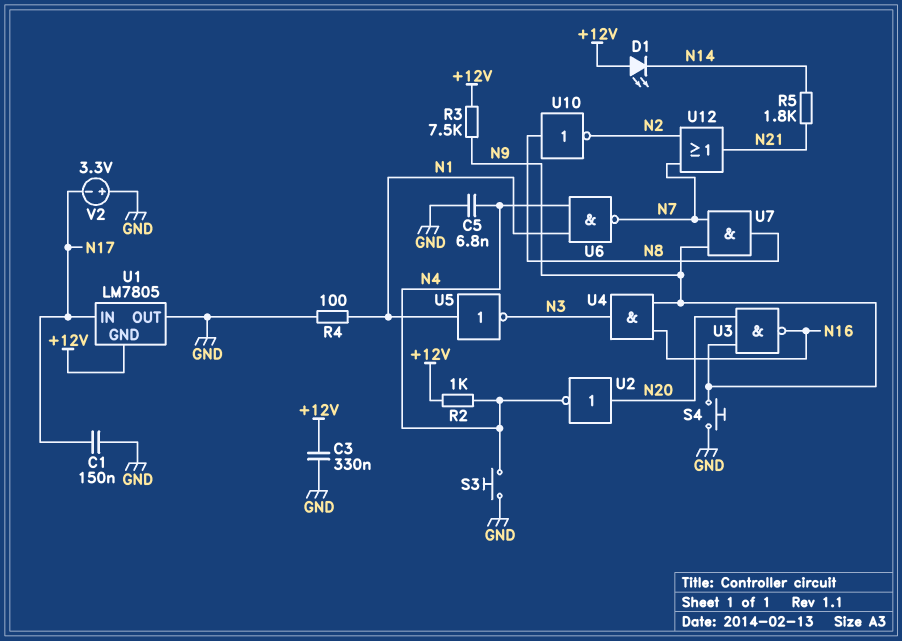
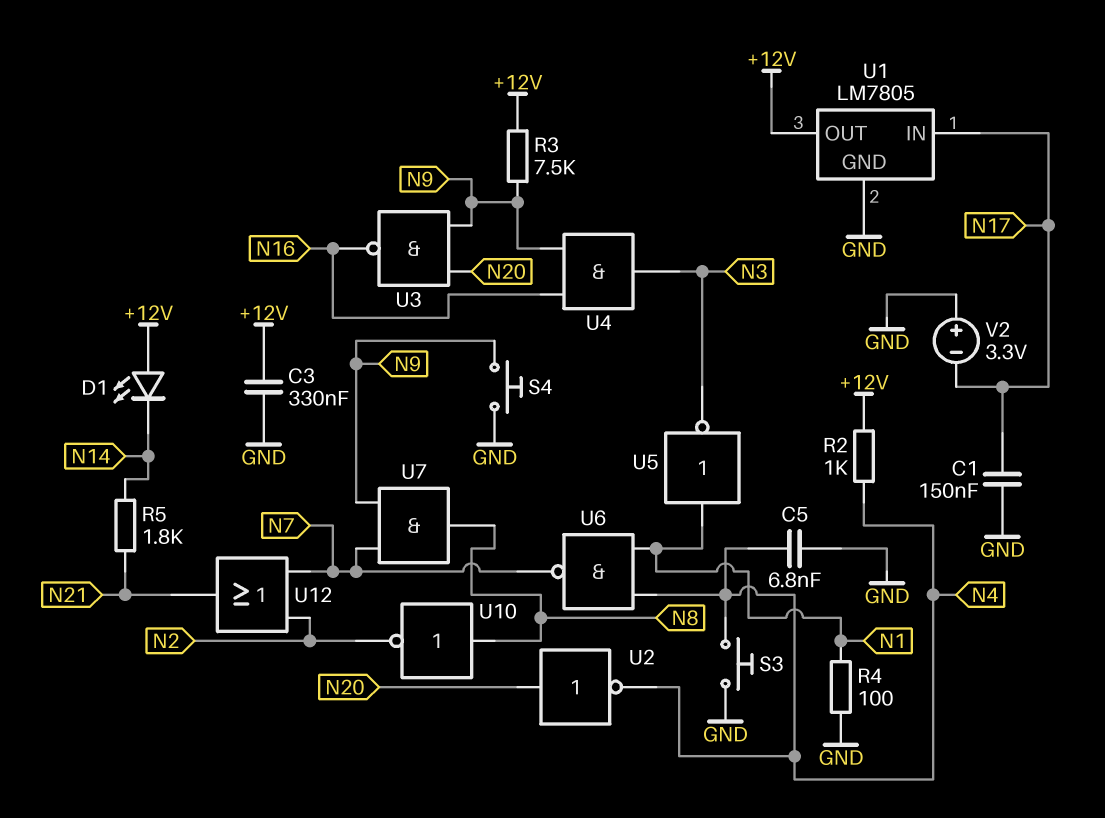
U1 pin GND: +12V -> GND
U1 pin OUT: GND -> +12V

